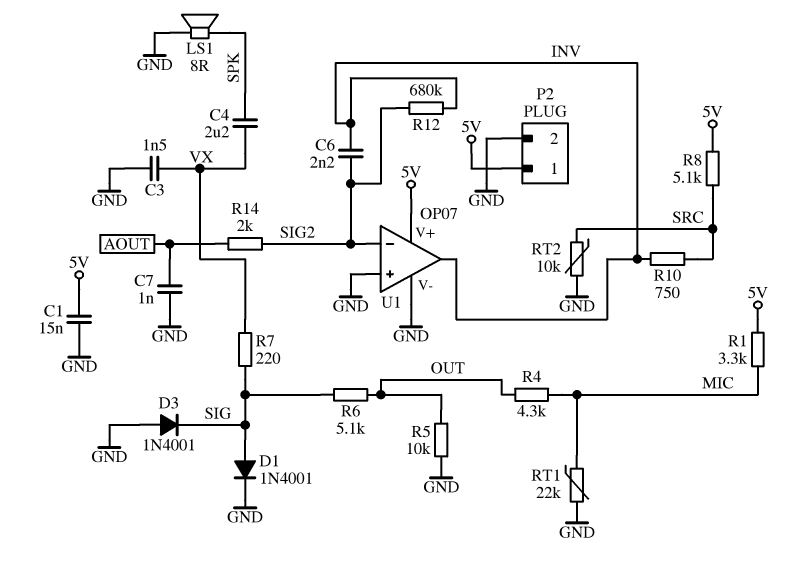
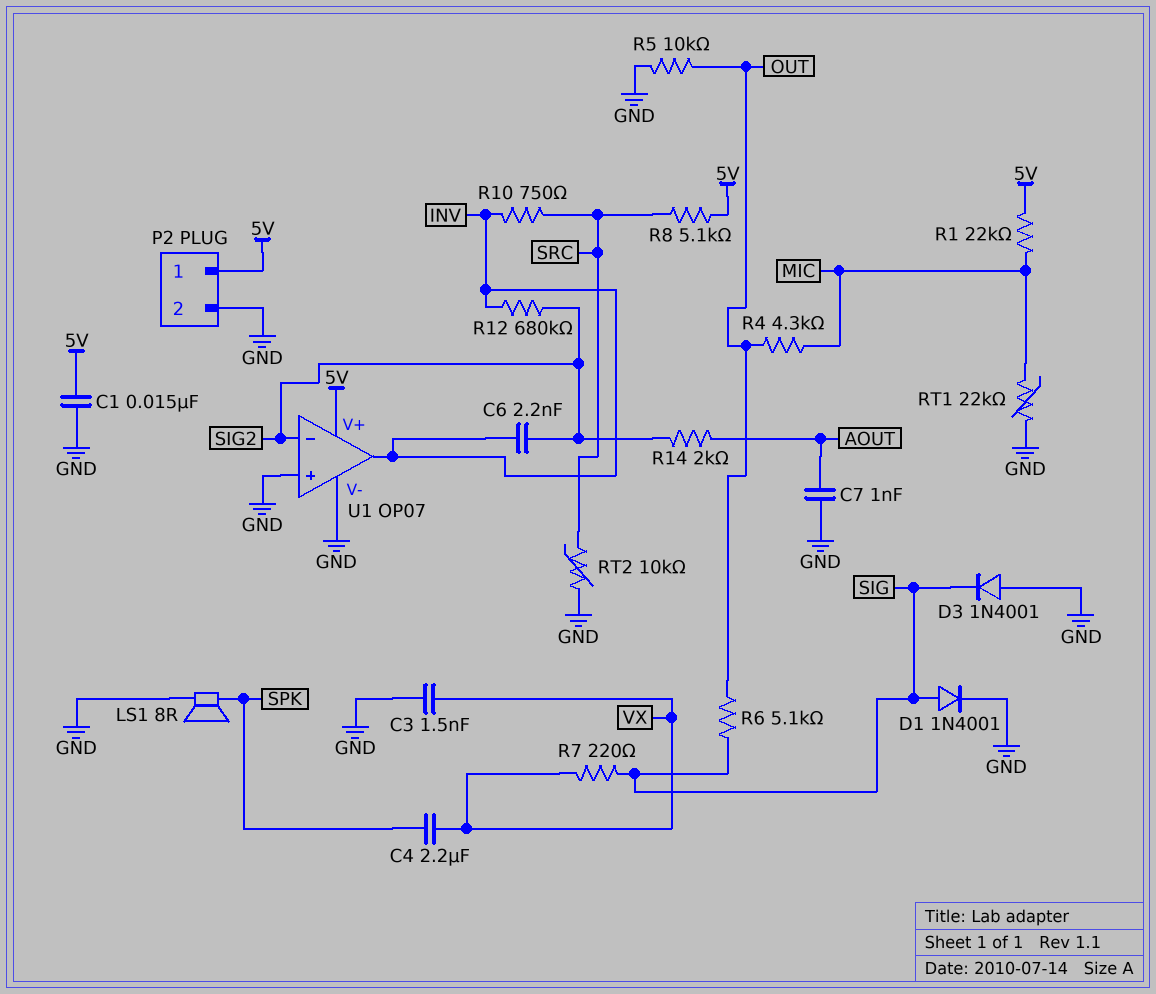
R1: 3.3k (5V, MIC) -> 22k (5V, MIC)

